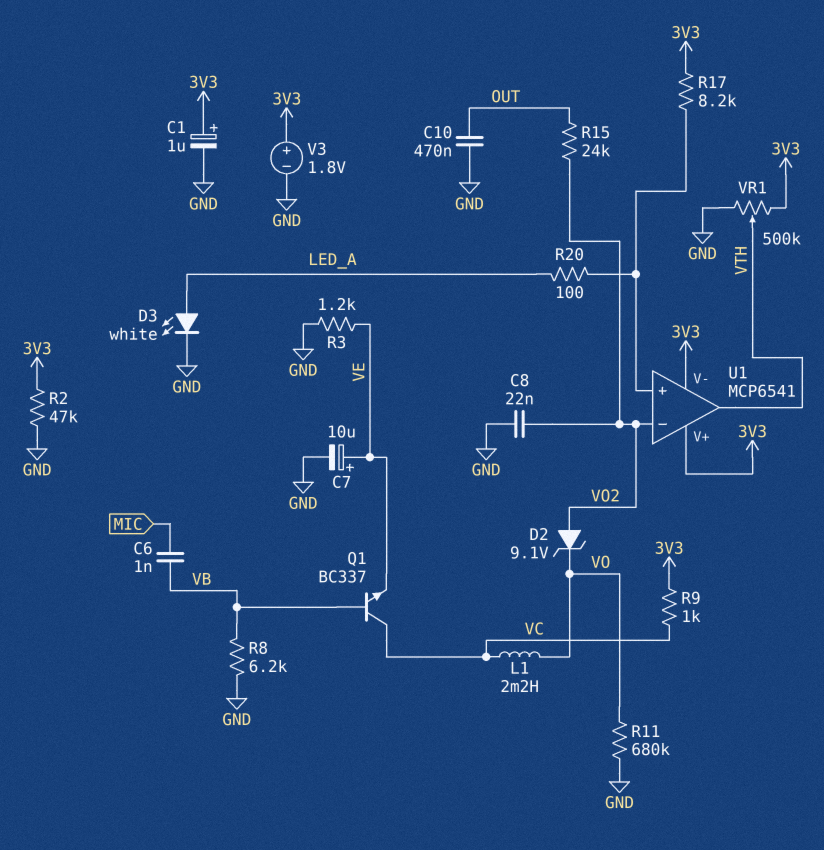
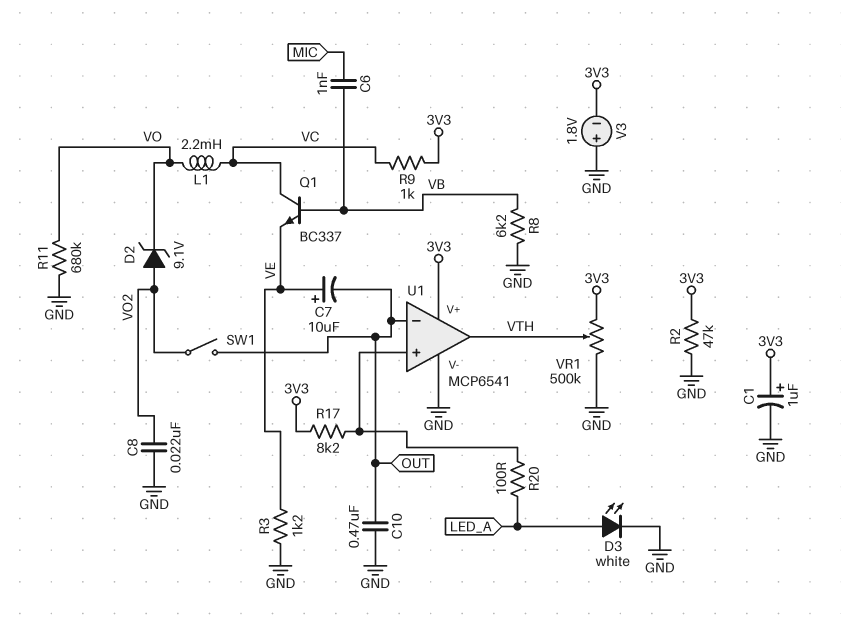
C7: 10uF (plus VE, minus GND) -> 10uF (plus VE, minus OUT)
R15: 24k (OUT, VO2) -> none
SW1: none -> switch (OUT, VO2)
U1 pin V-: 3V3 -> GND
U1 pin in-: VO2 -> OUT
V3: 1.8V (plus 3V3, minus GND) -> 1.8V (plus GND, minus 3V3)

